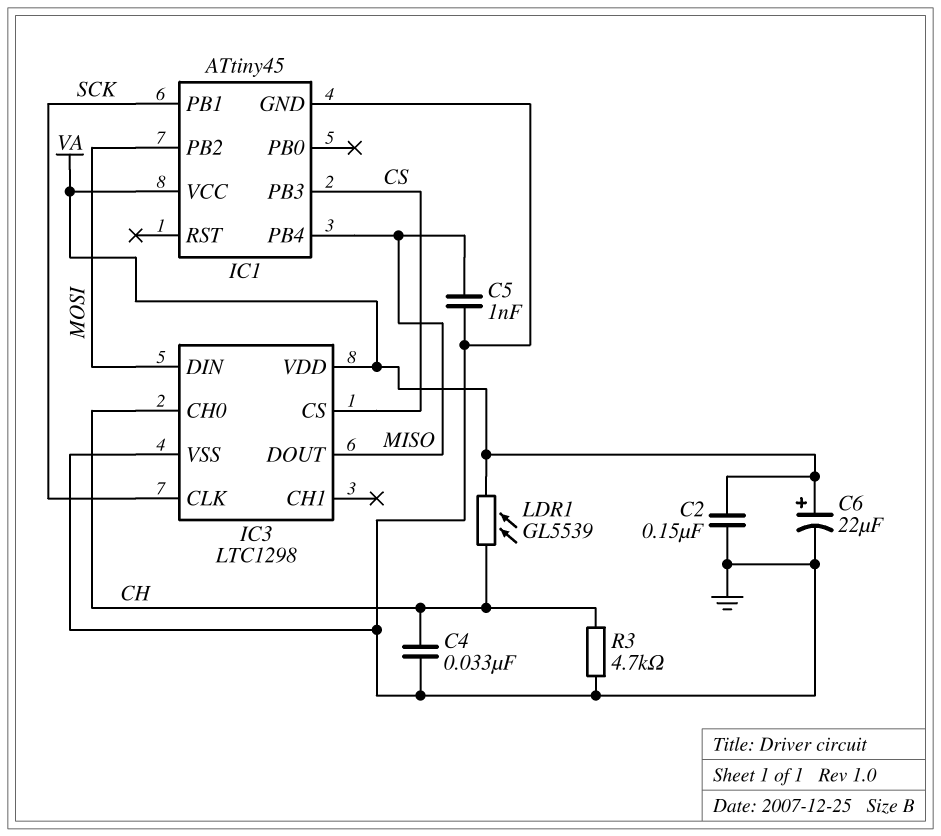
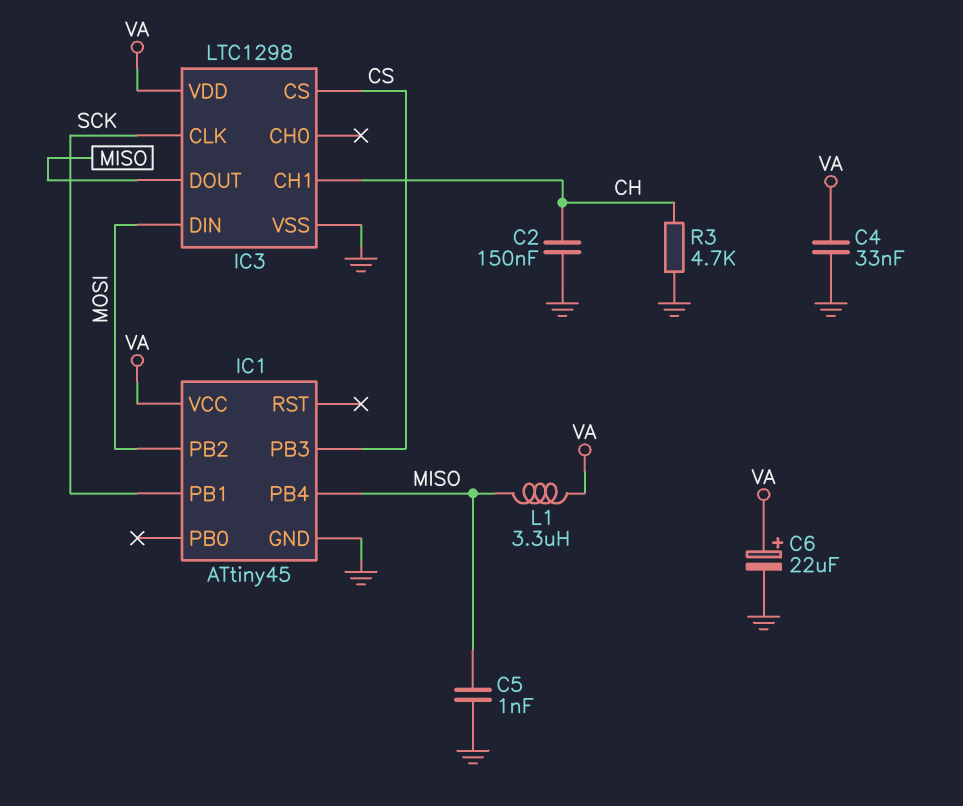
C2: 150nF (GND, VA) -> 150nF (CH, GND)
C4: 33nF (CH, GND) -> 33nF (GND, VA)
IC3 pin CH0: CH -> none
IC3 pin CH1: none -> CH
L1: none -> 3.3uH (MISO, VA)
LDR1: GL5539 (CH, VA) -> none

